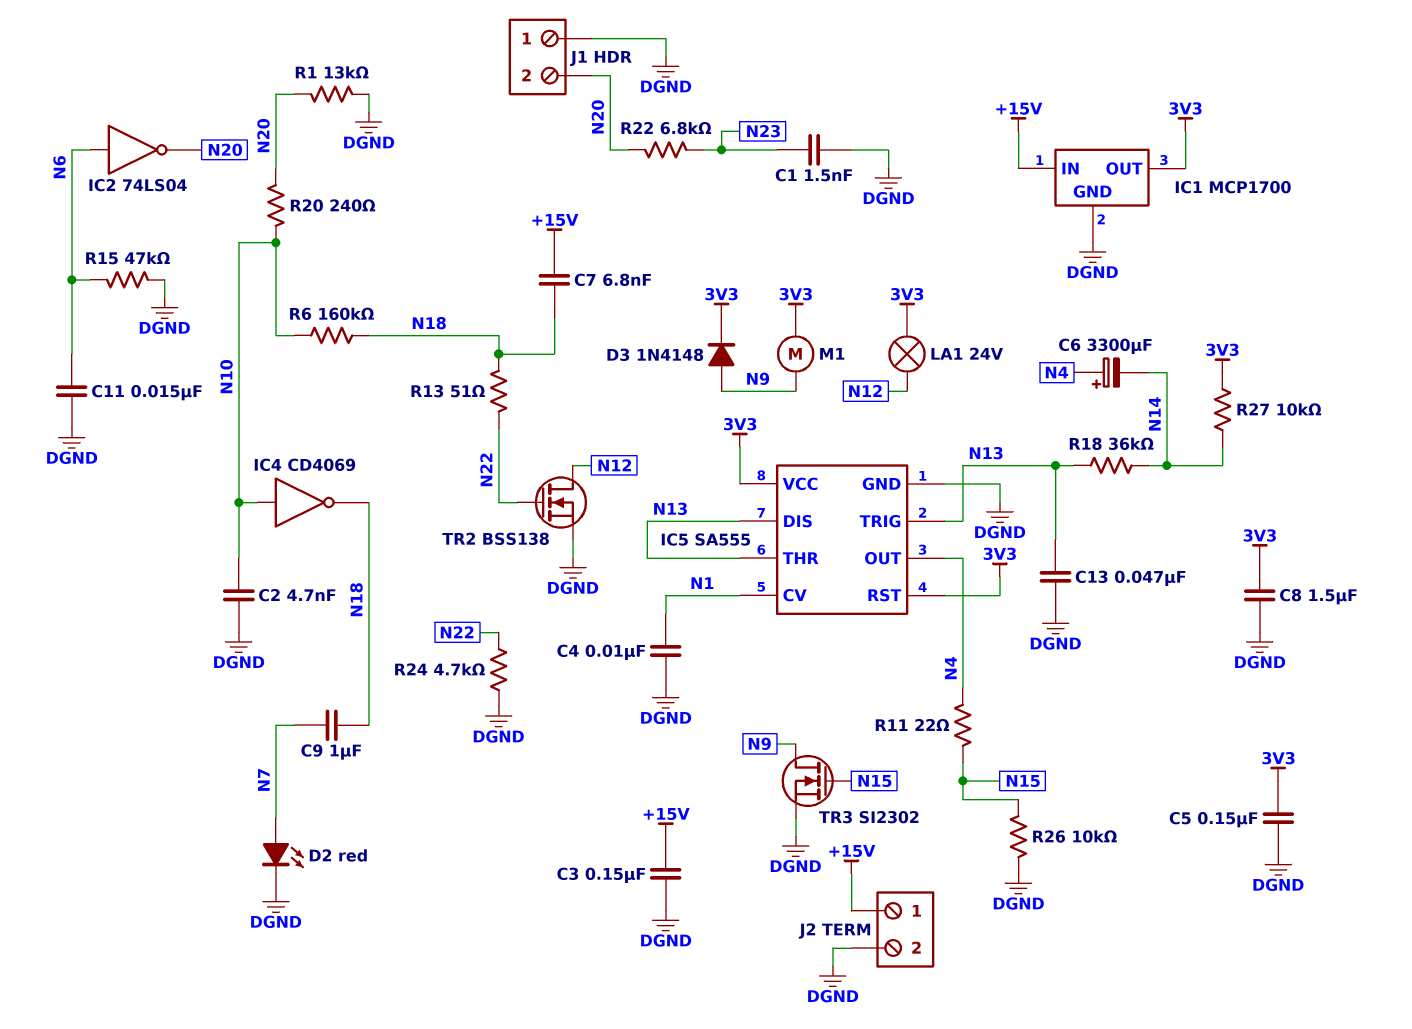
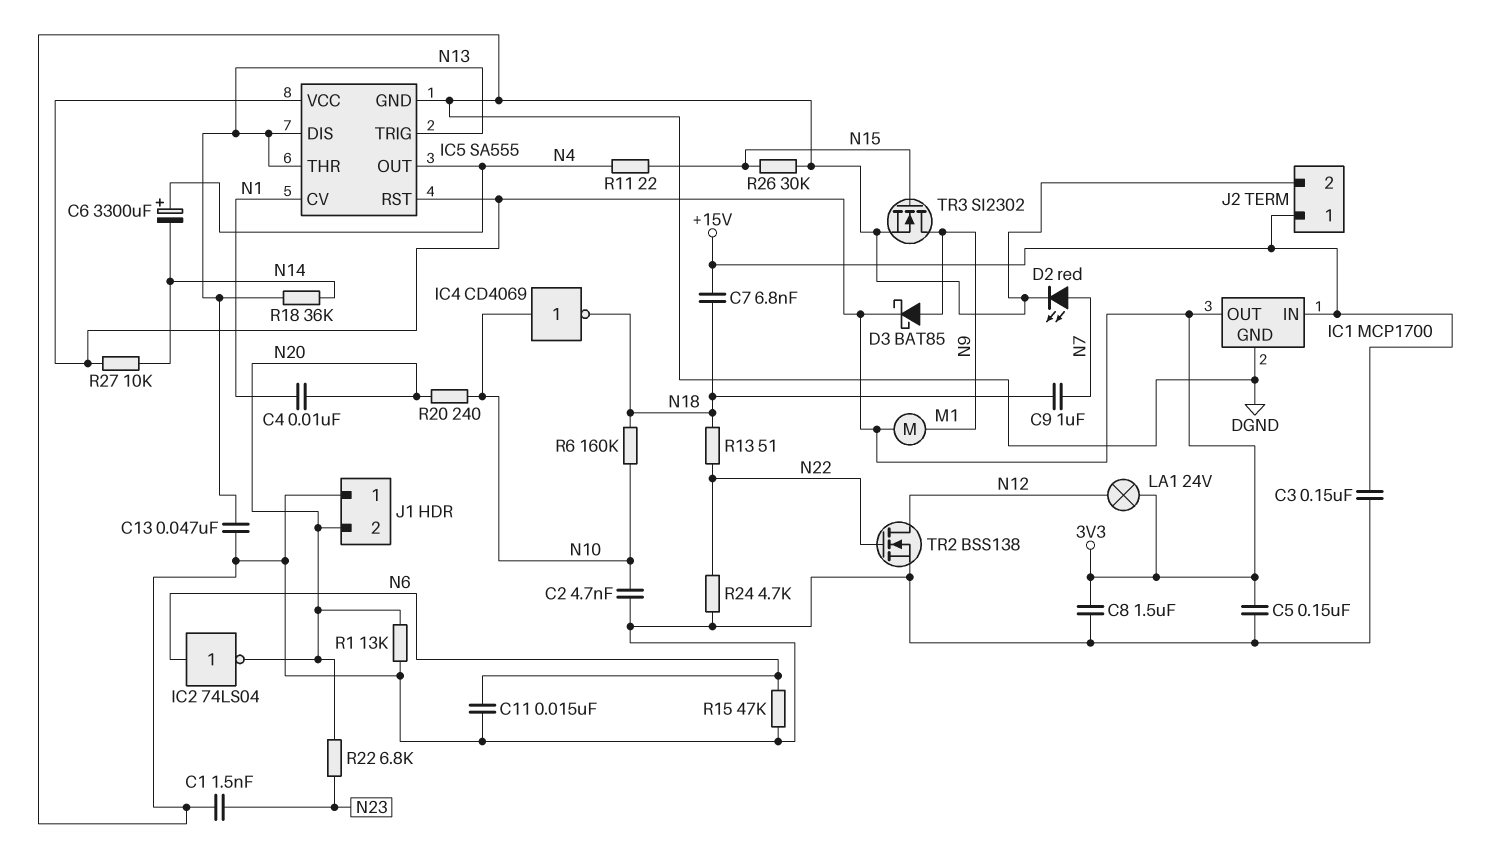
C4: 10nF (DGND, N1) -> 10nF (N1, N20)
D3: diode 1N4148 (A N9, K 3V3) -> schottky BAT85 (A N9, K 3V3)
R26: 10k (DGND, N15) -> 30k (DGND, N15)

